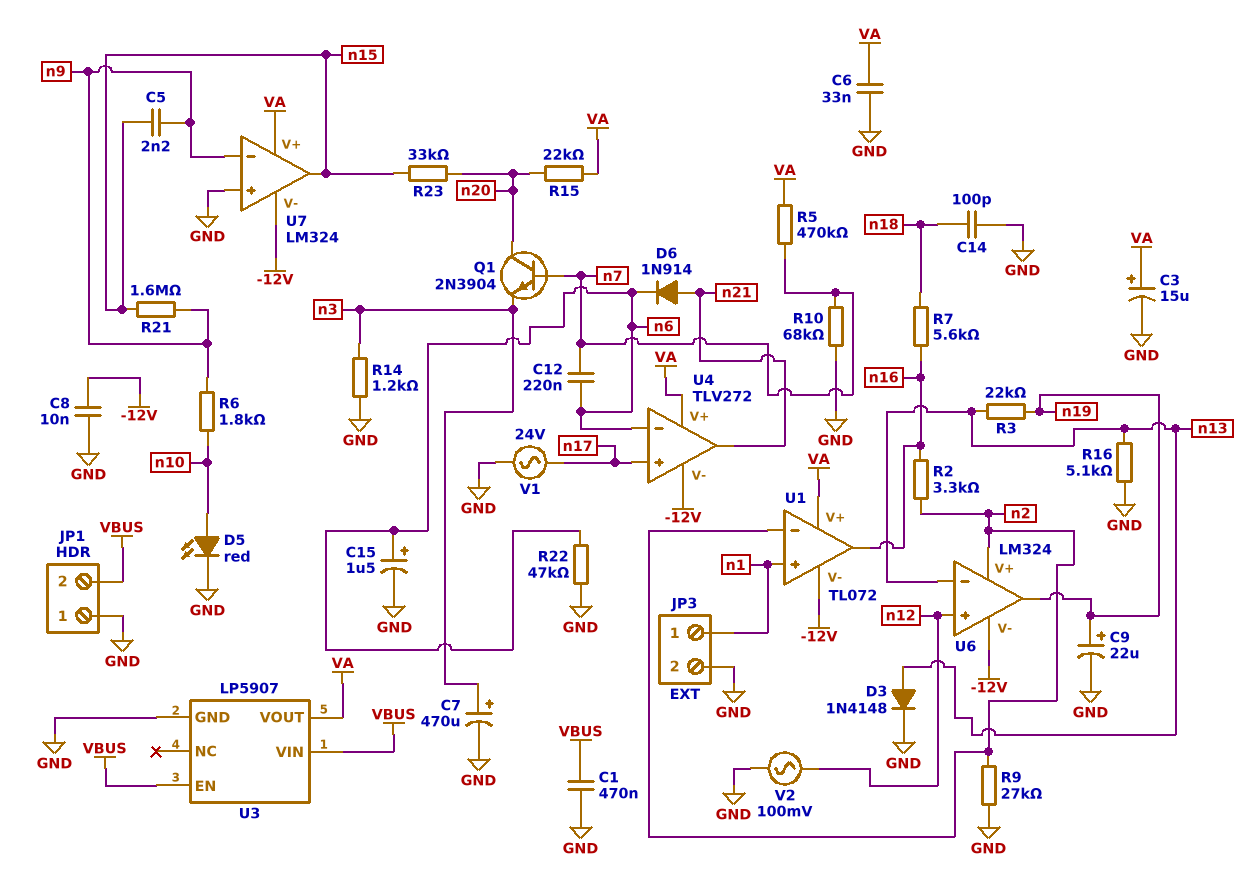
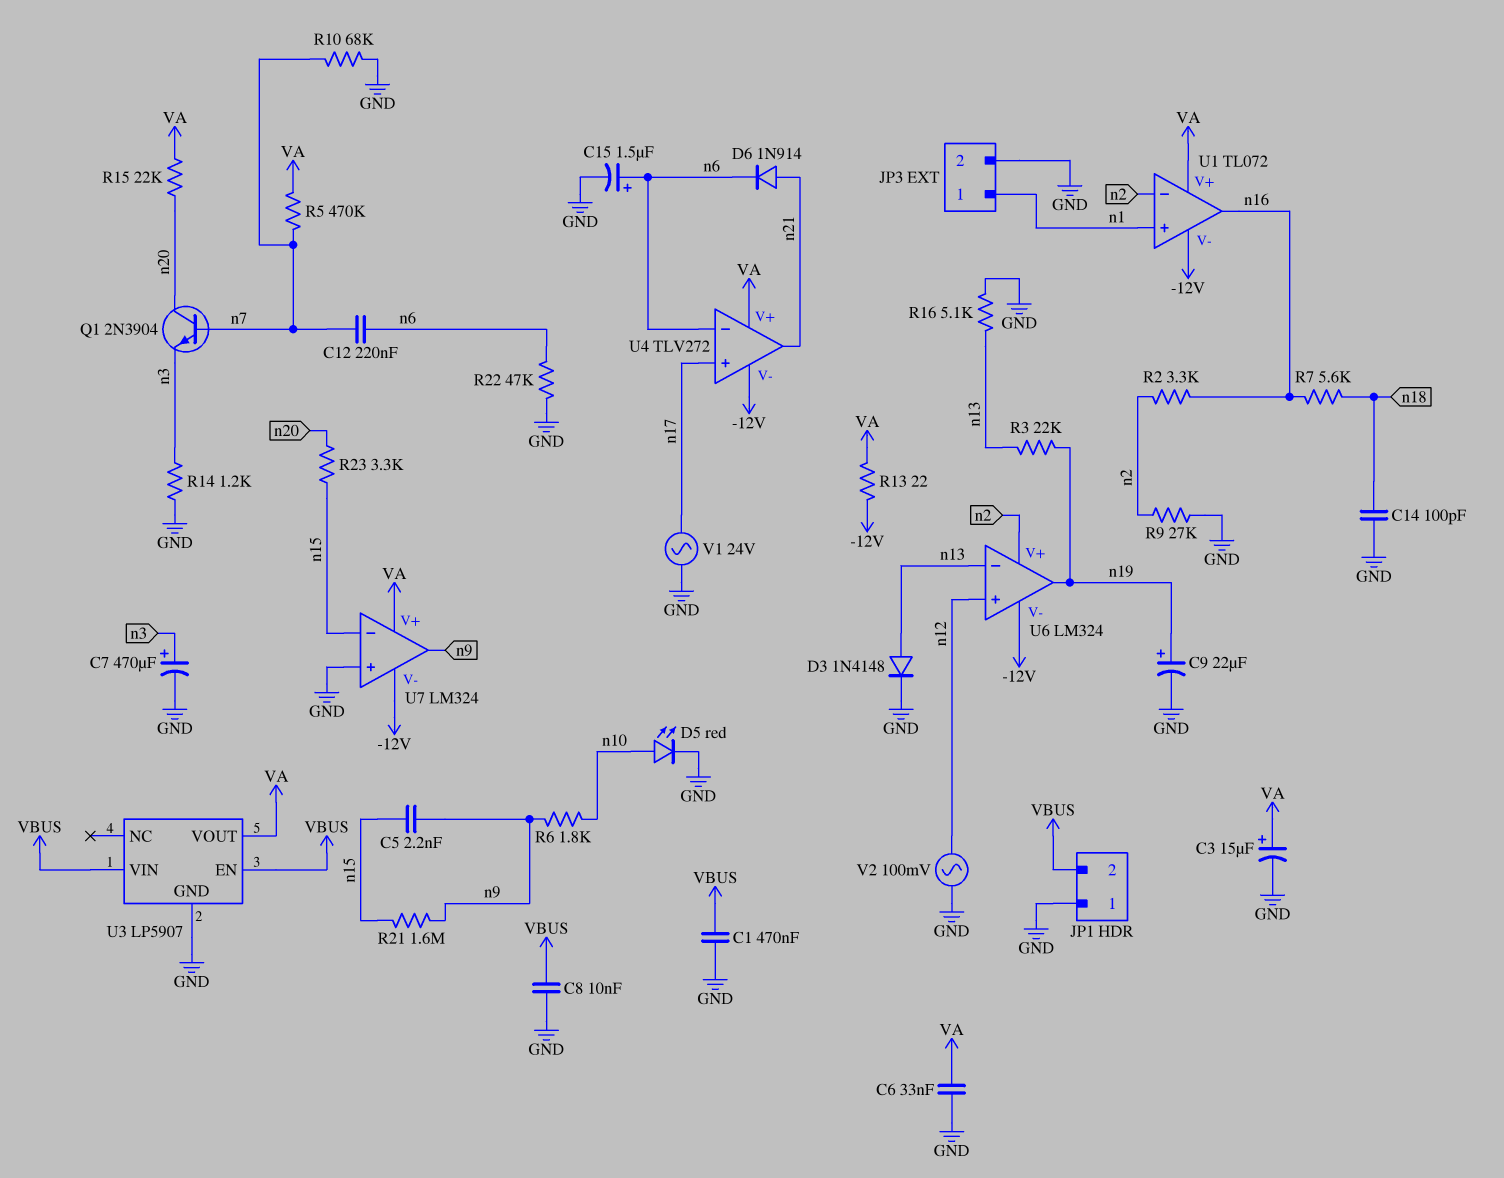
C8: 10nF (-12V, GND) -> 10nF (GND, VBUS)
R13: none -> 22 (-12V, VA)
R23: 33k (n15, n20) -> 3.3k (n15, n20)
U7 pin in-: n9 -> n15
U7 pin out: n15 -> n9

